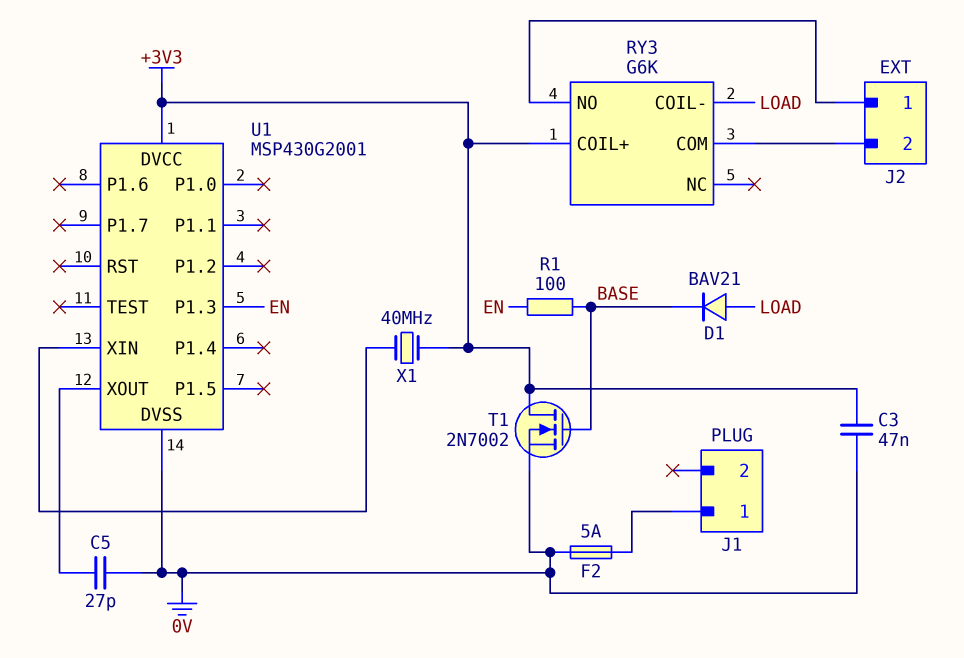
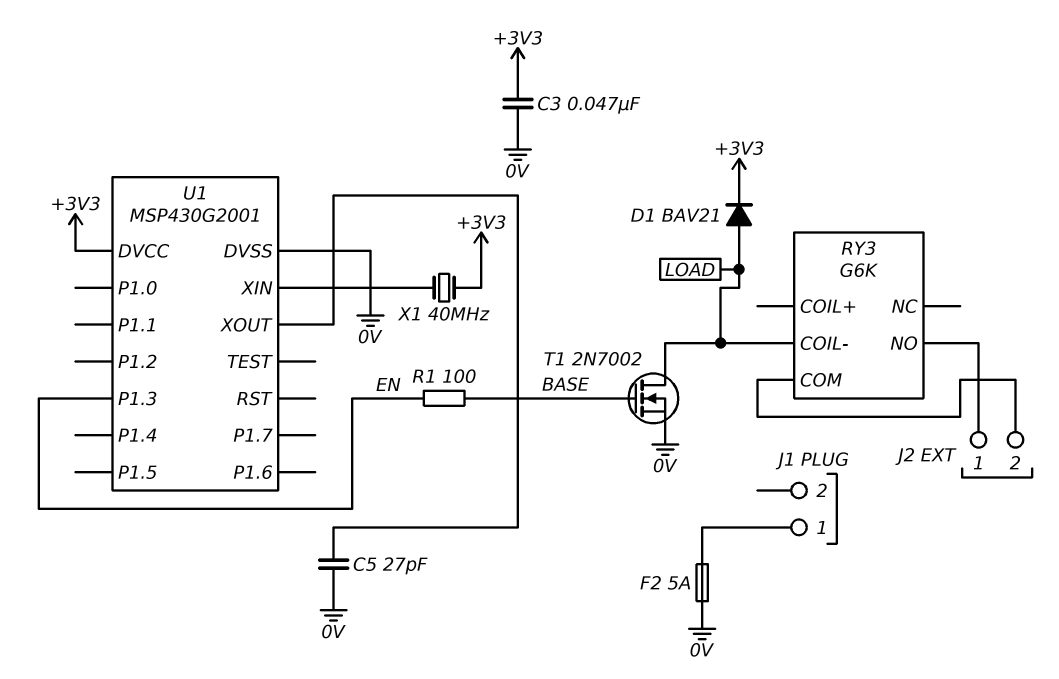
D1: diode BAV21 (A LOAD, K BASE) -> diode BAV21 (A LOAD, K +3V3)
RY3 pin COIL+: +3V3 -> none
T1: NMOS 2N7002 (G BASE, D +3V3, S 0V) -> NMOS 2N7002 (G BASE, D LOAD, S 0V)

